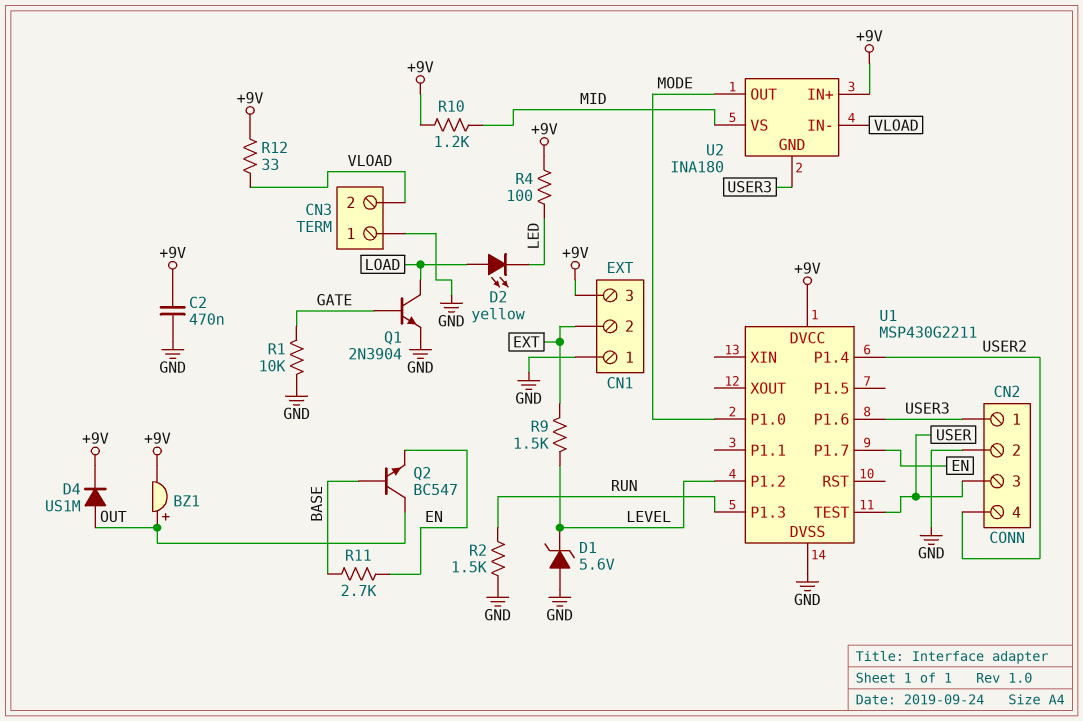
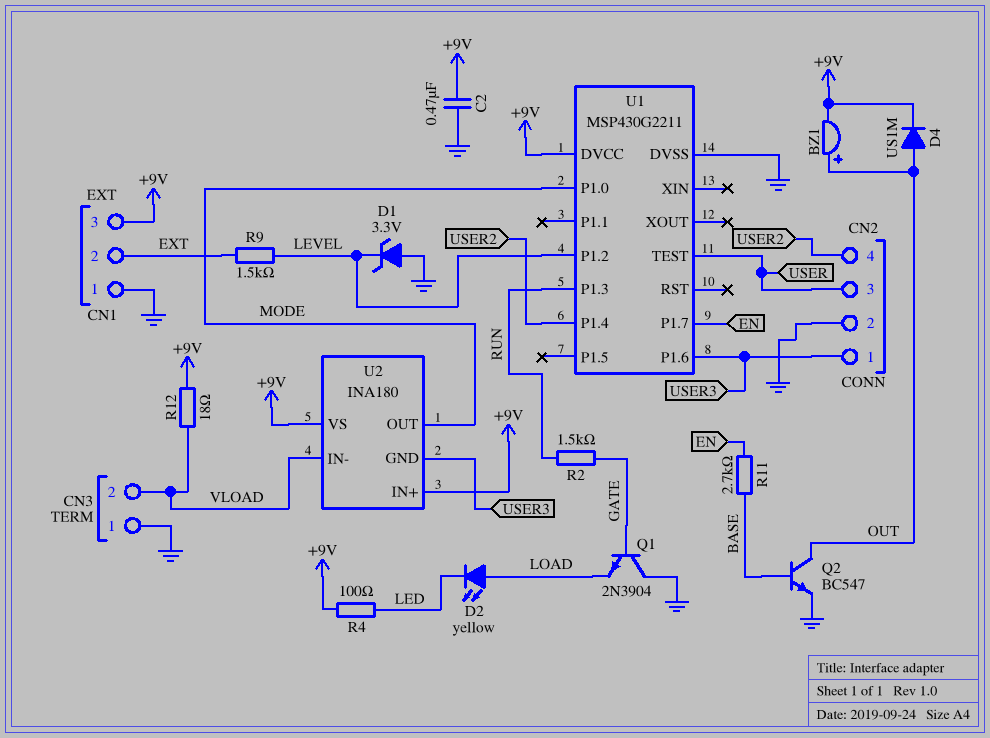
D1: zener 5.6V (A GND, K LEVEL) -> zener 3.3V (A GND, K LEVEL)
Q1: NPN 2N3904 (B GATE, C LOAD, E GND) -> NPN 2N3904 (B GATE, C GND, E LOAD)
Q2: NPN BC547 (B BASE, C OUT, E EN) -> NPN BC547 (B BASE, C OUT, E GND)
R1: 10k (GATE, GND) -> none
R2: 1.5k (GND, RUN) -> 1.5k (GATE, RUN)
R10: 1.2k (+9V, MID) -> none
R12: 33 (+9V, VLOAD) -> 18 (+9V, VLOAD)
U2 pin VS: MID -> +9V

